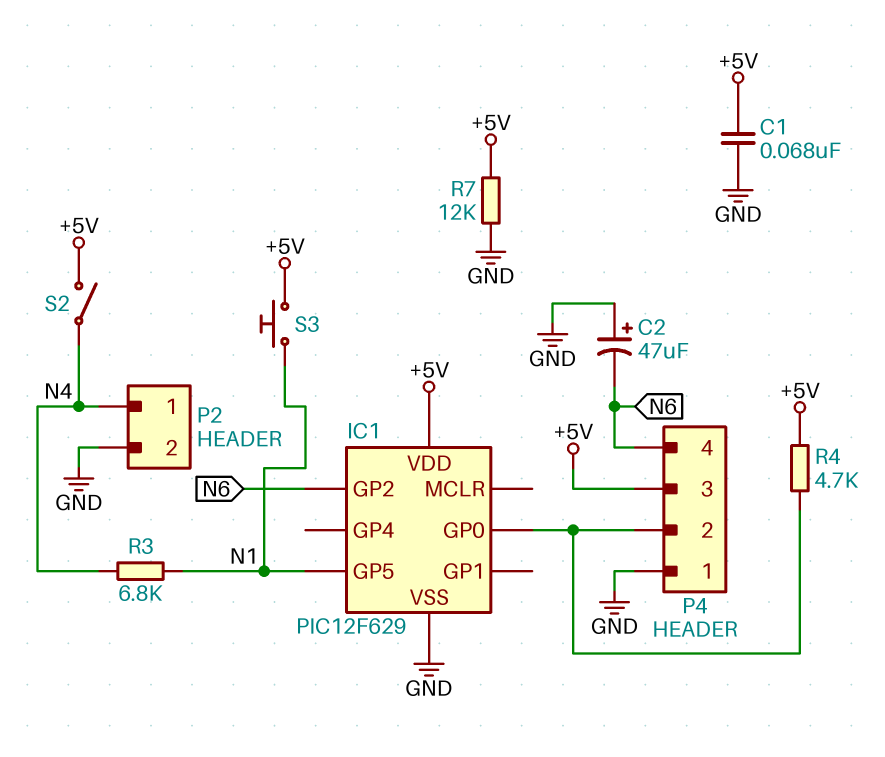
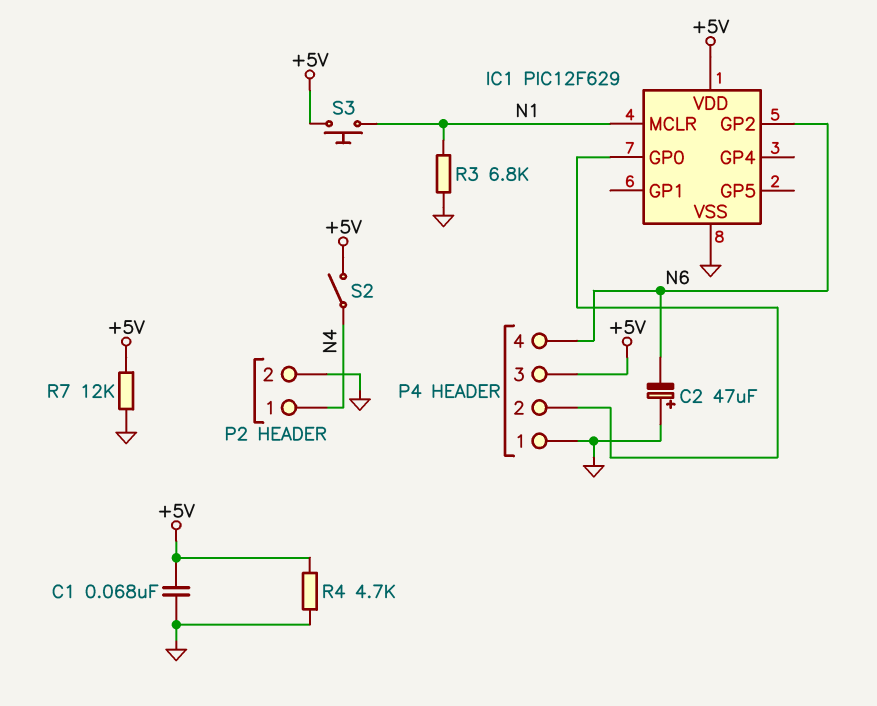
IC1 pin GP5: N1 -> none
IC1 pin MCLR: none -> N1
R3: 6.8k (N1, N4) -> 6.8k (GND, N1)
R4: 4.7k (+5V, IC1/GP0) -> 4.7k (+5V, GND)

